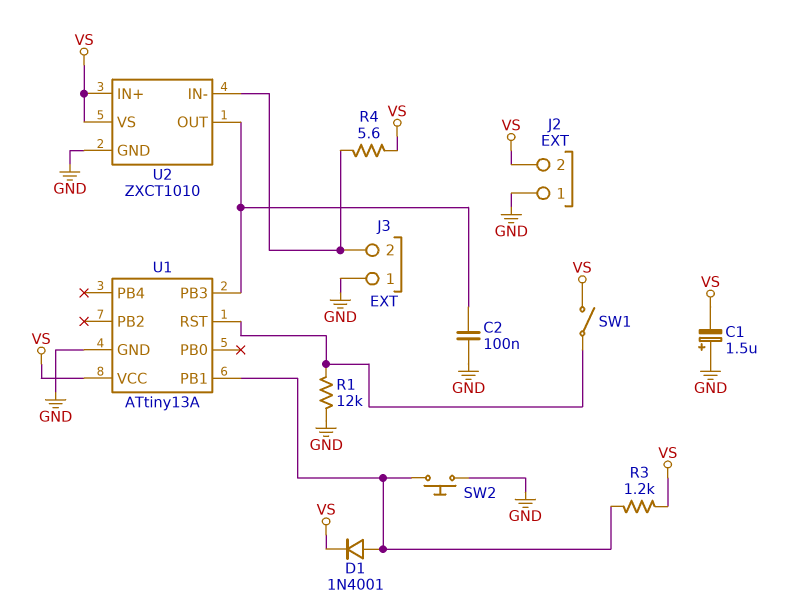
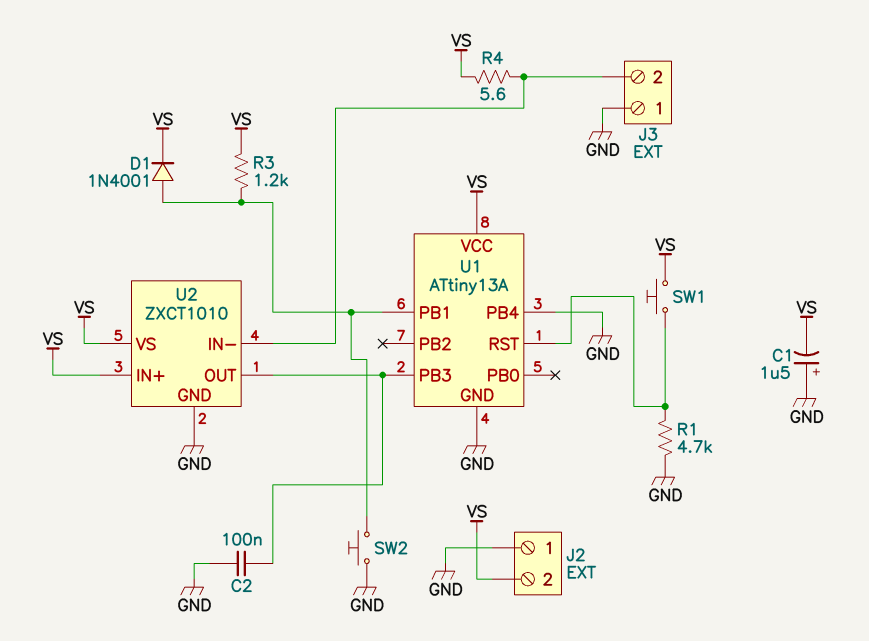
R1: 12k (GND, U1/RST) -> 4.7k (GND, U1/RST)
SW1: switch (U1/RST, VS) -> button (U1/RST, VS)
U1 pin PB4: none -> GND

